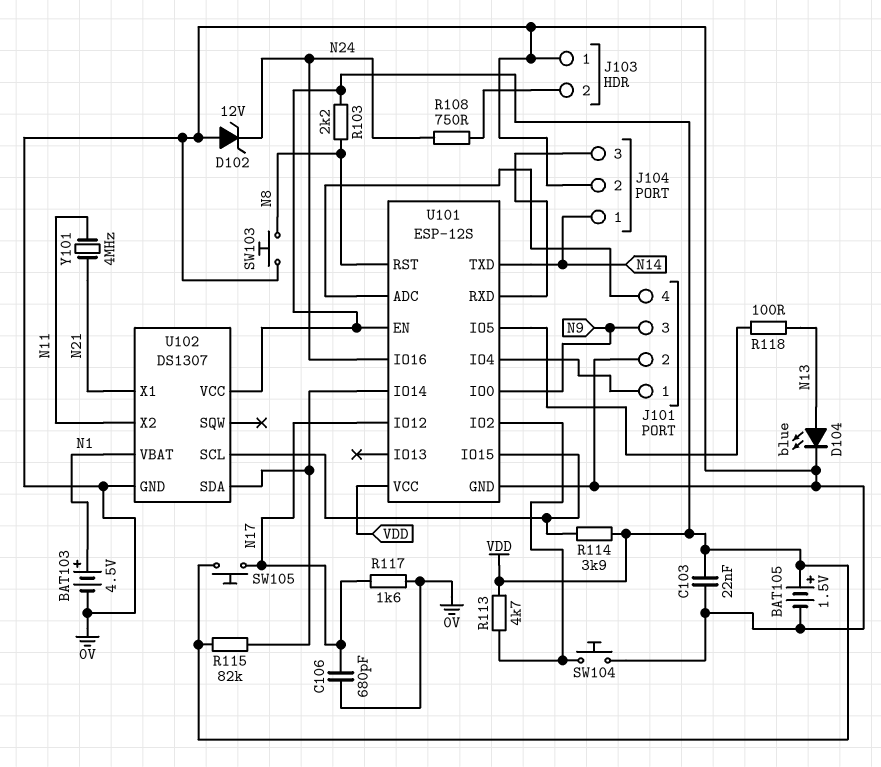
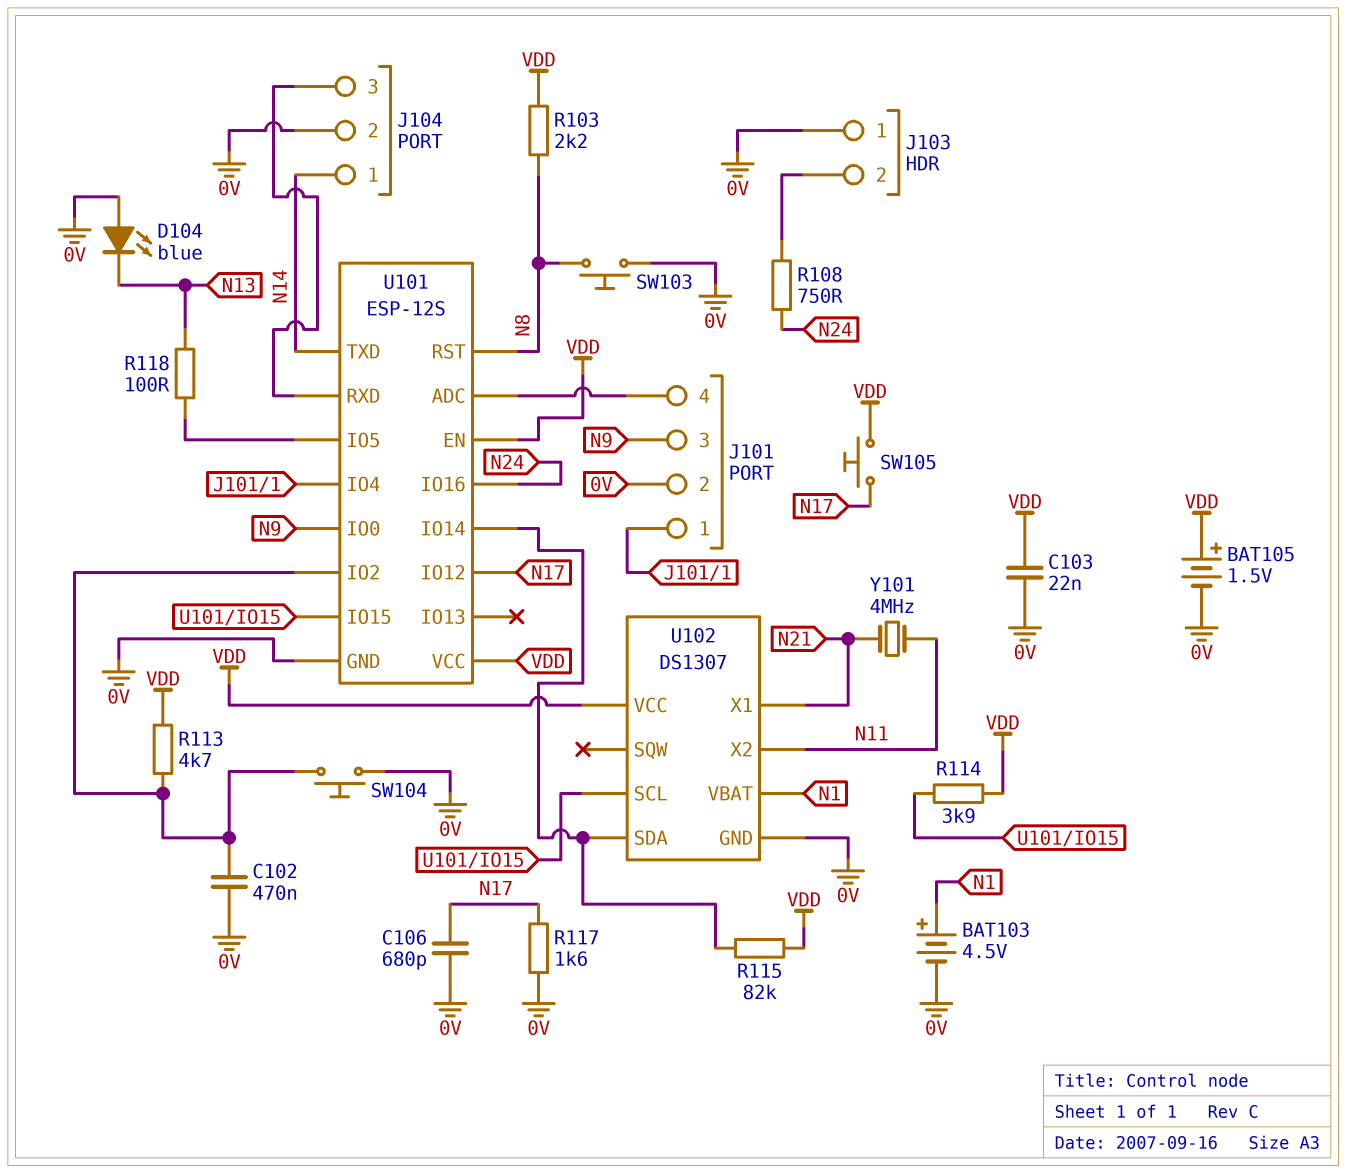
C102: none -> 470nF (0V, U101/IO2)
D102: zener 12V (A 0V, K N24) -> none
D104: LED blue (A N13, K 0V) -> LED blue (A 0V, K N13)

